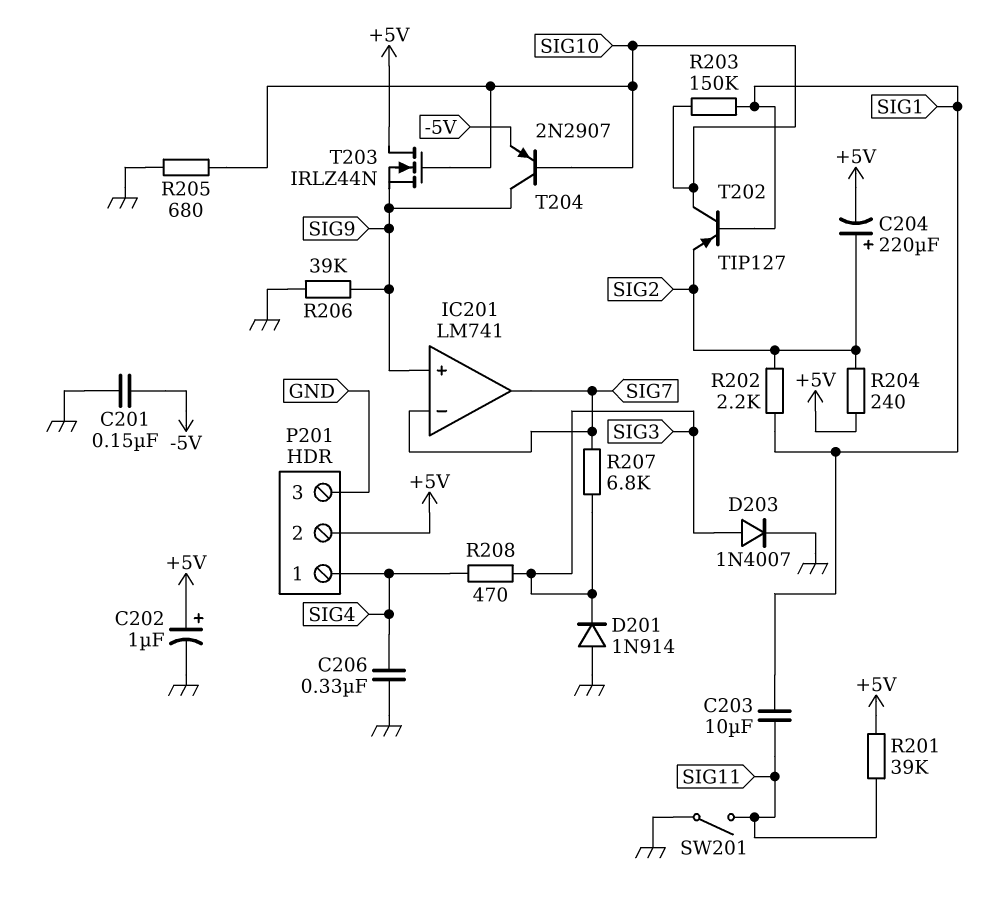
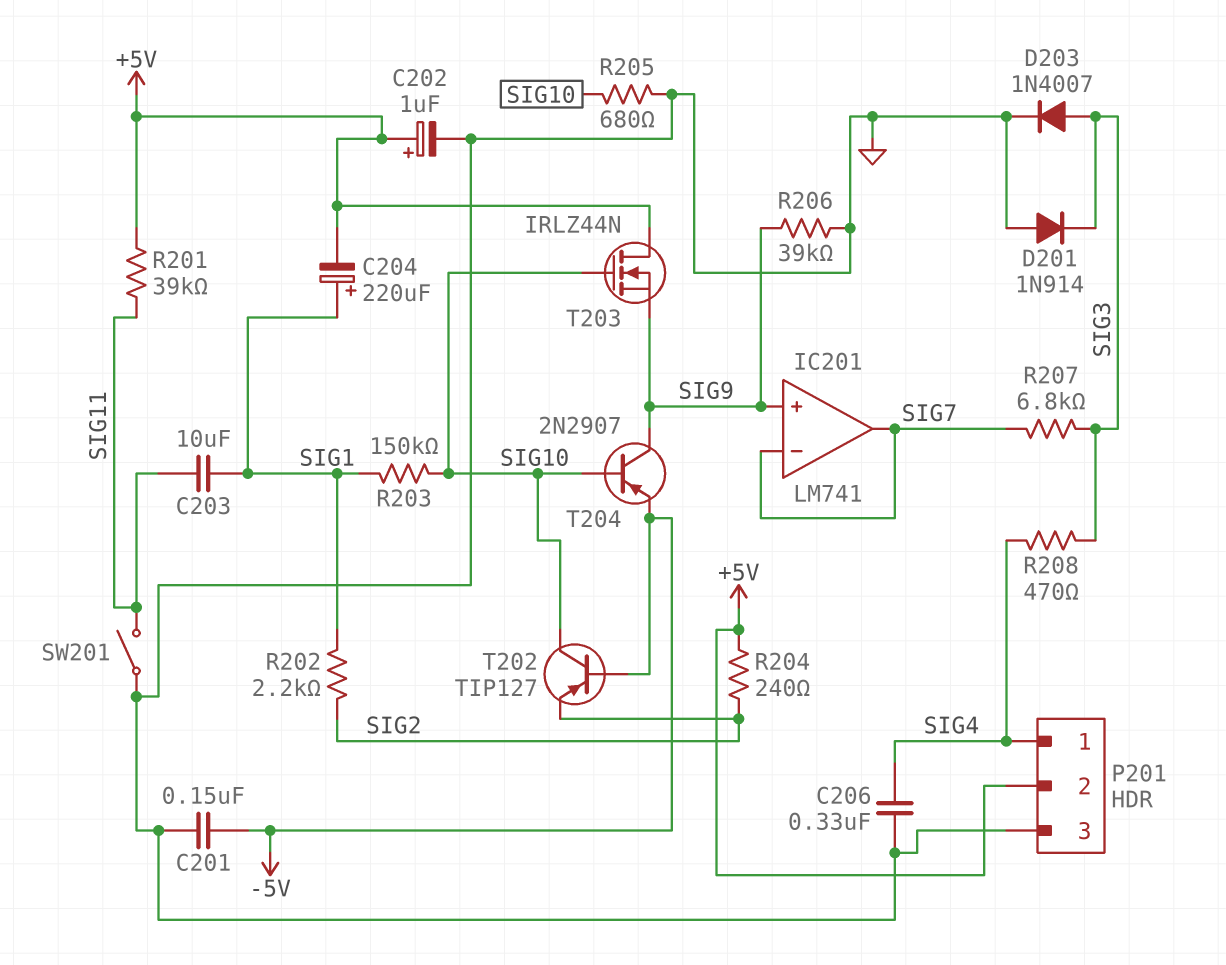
C204: 220uF (plus SIG2, minus +5V) -> 220uF (plus SIG1, minus +5V)
T202: PNP TIP127 (B SIG1, C SIG10, E SIG2) -> PNP TIP127 (B -5V, C SIG10, E SIG2)

